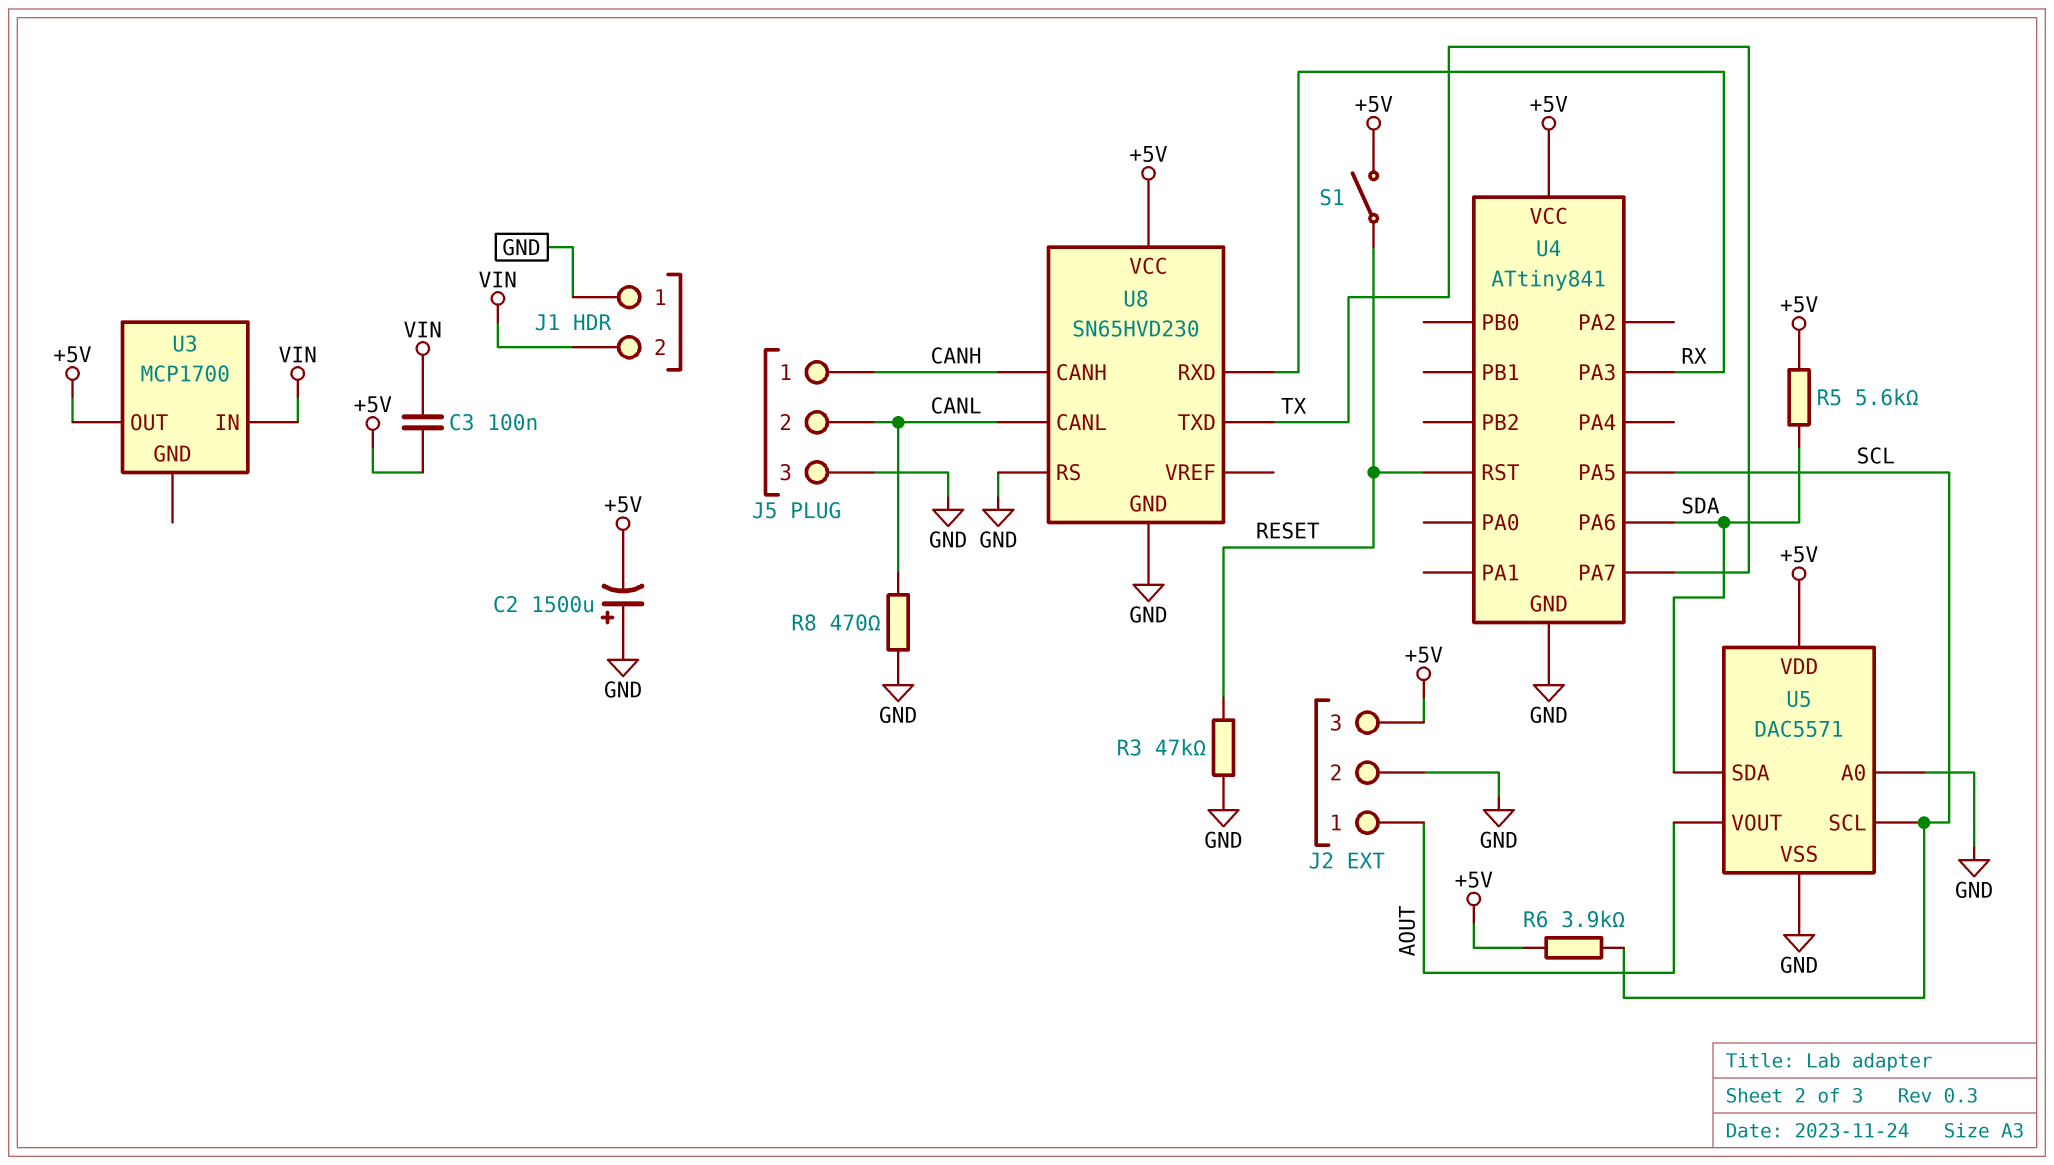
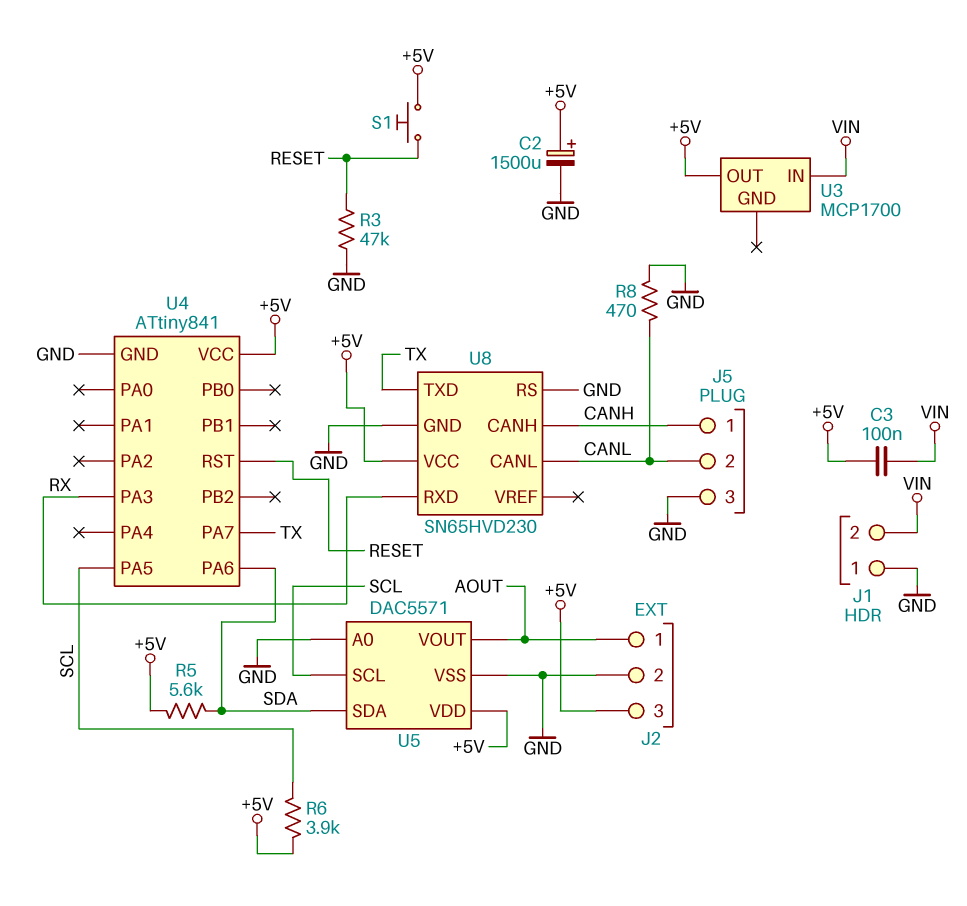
C2: 1500uF (plus GND, minus +5V) -> 1500uF (plus +5V, minus GND)
S1: switch (+5V, RESET) -> button (+5V, RESET)

